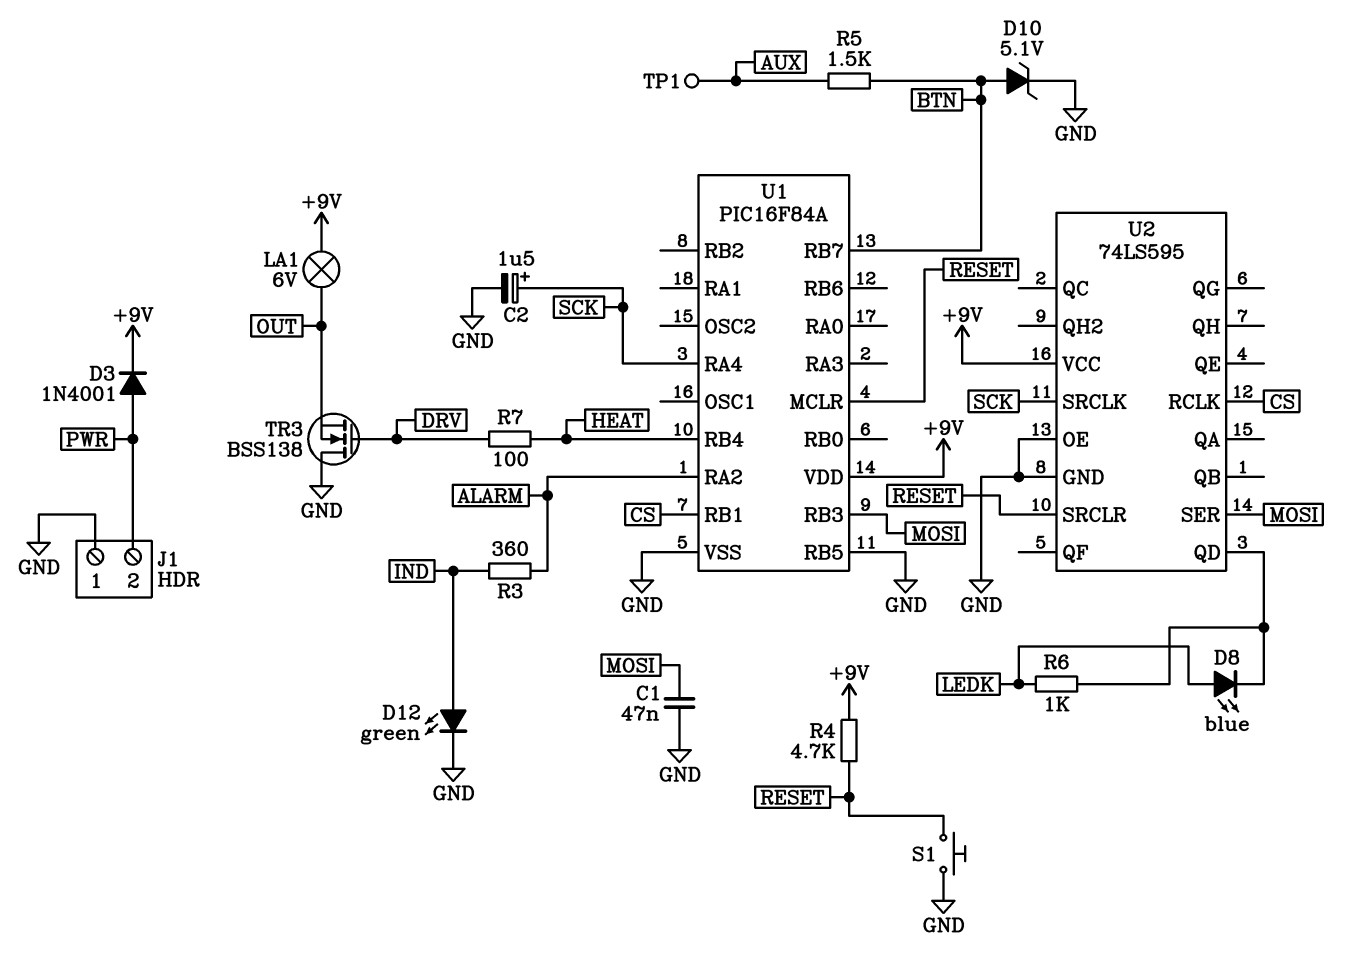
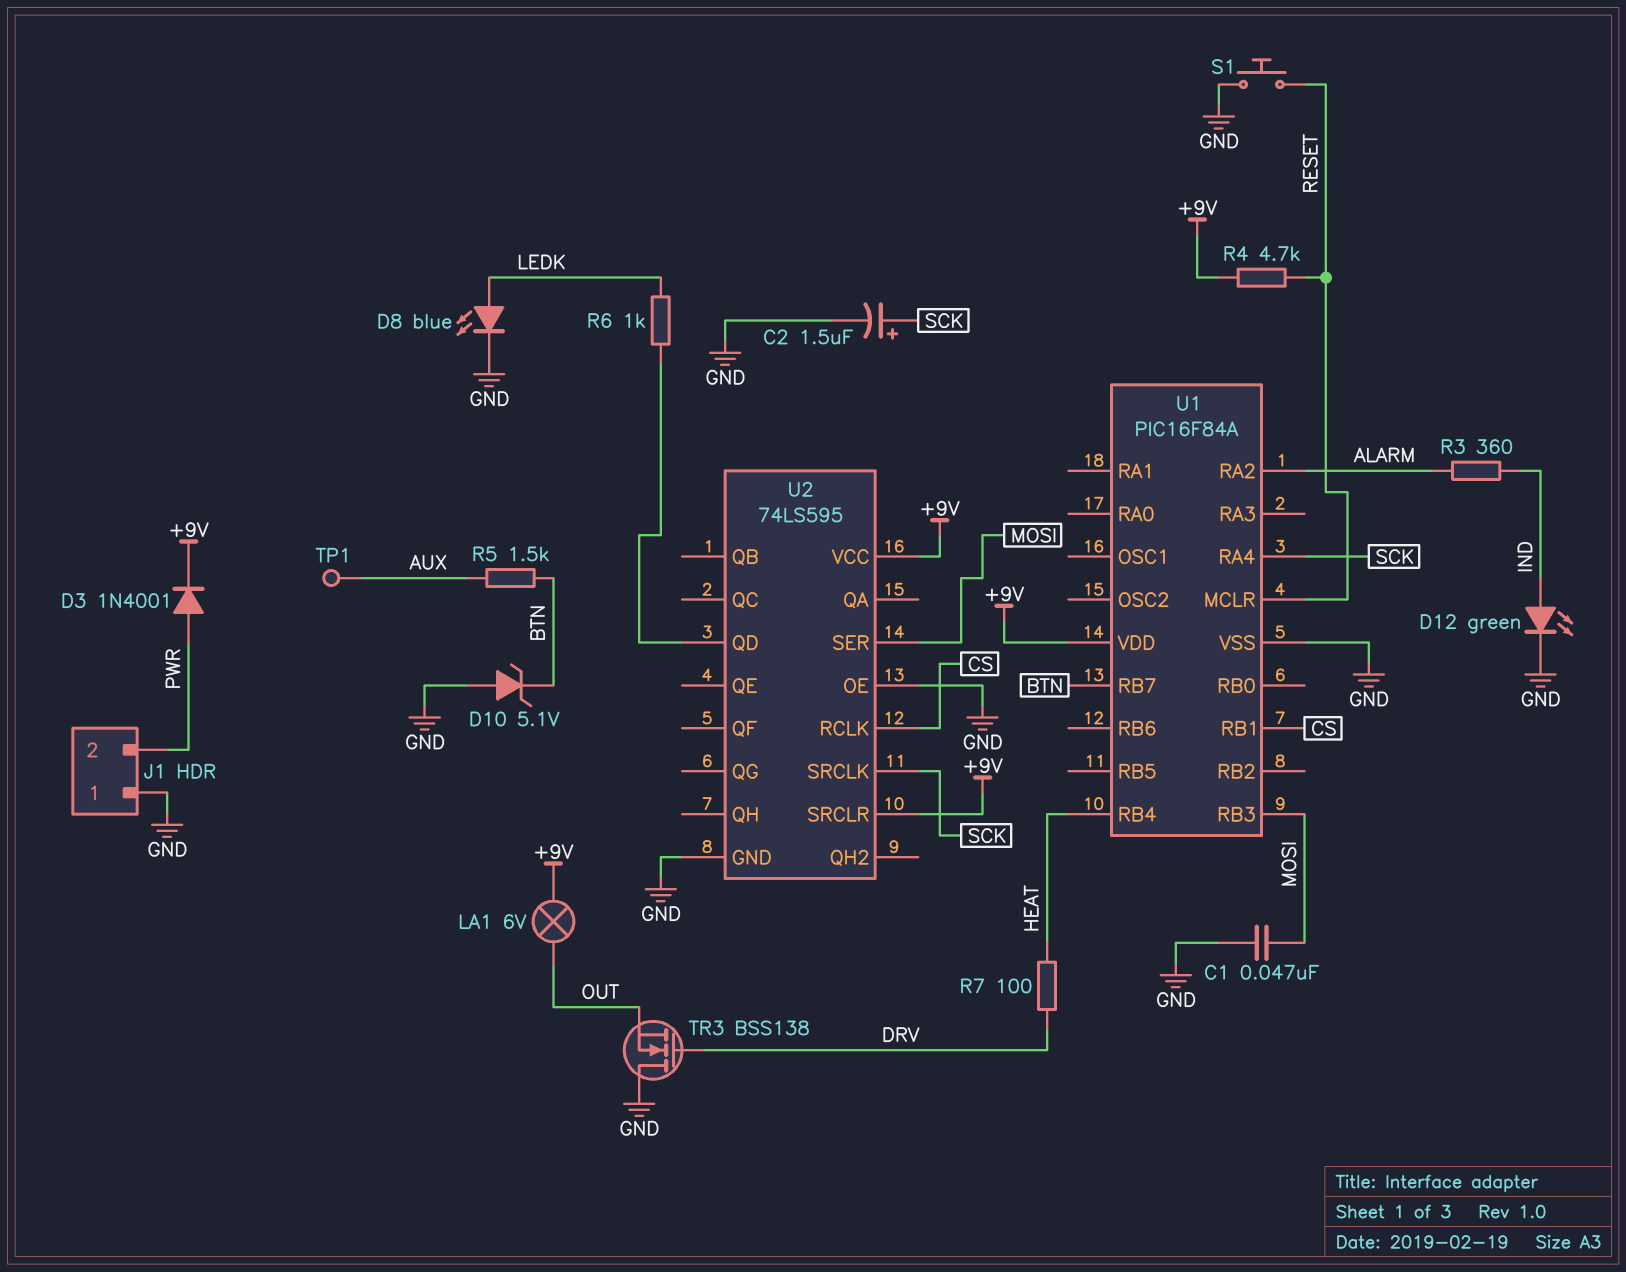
D8: LED blue (A LEDK, K U2/QD) -> LED blue (A LEDK, K GND)
D10: zener 5.1V (A BTN, K GND) -> zener 5.1V (A GND, K BTN)
U1 pin RB5: GND -> none
U2 pin SRCLR: RESET -> +9V

